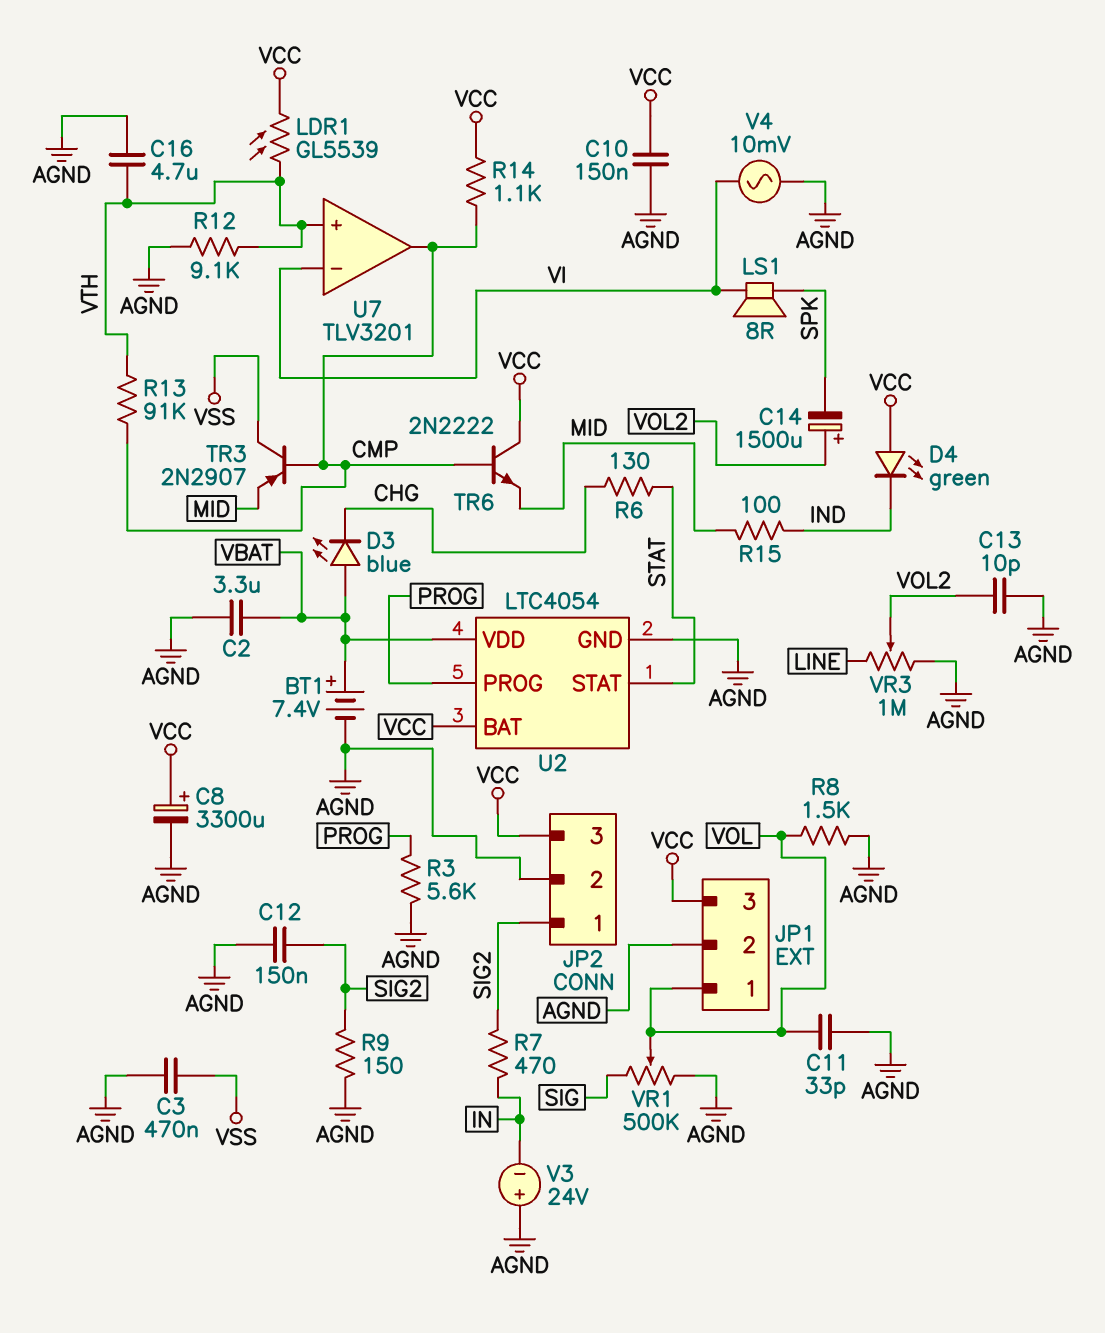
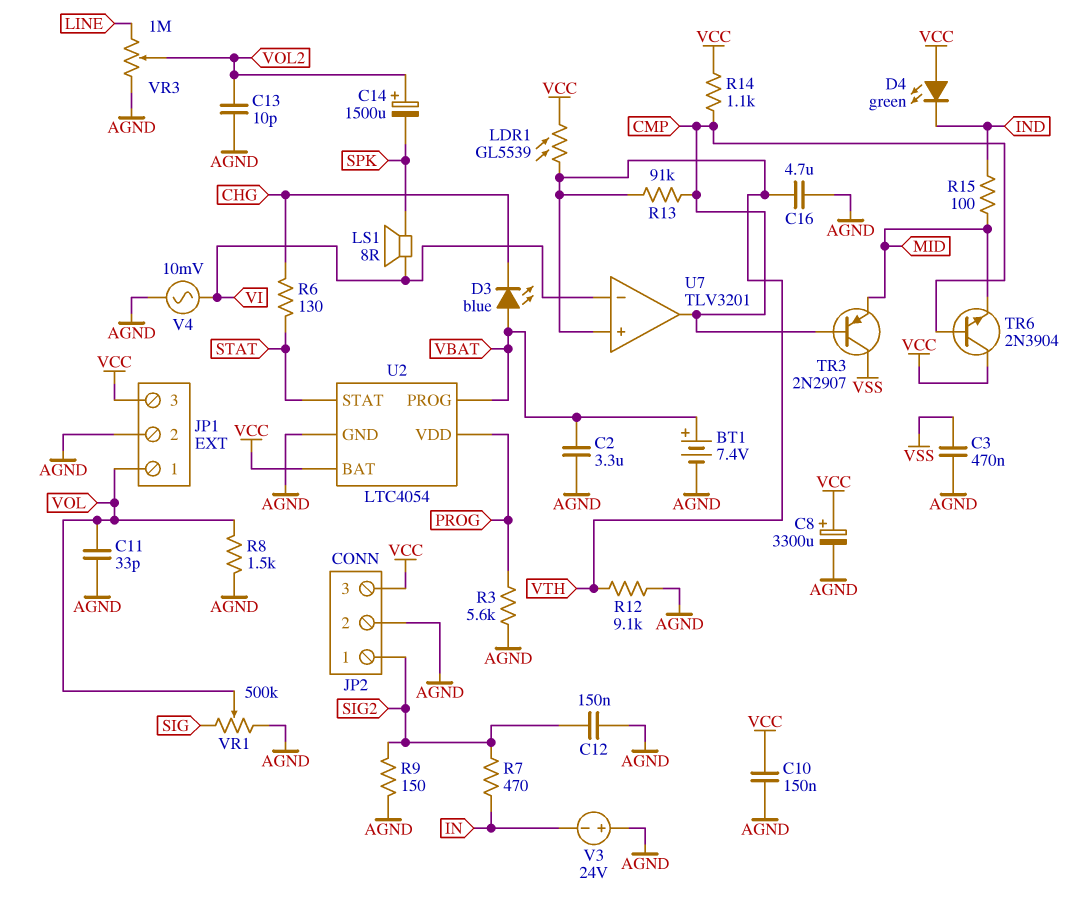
TR6: NPN 2N2222 (B CMP, C VCC, E MID) -> NPN 2N3904 (B CMP, C VCC, E MID)
U2 pin PROG: PROG -> VBAT
U2 pin VDD: VBAT -> PROG

